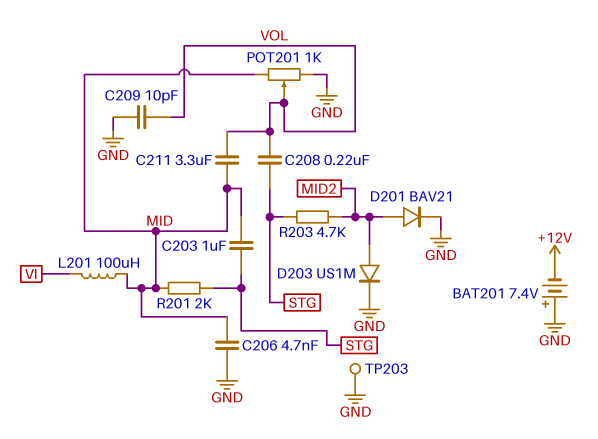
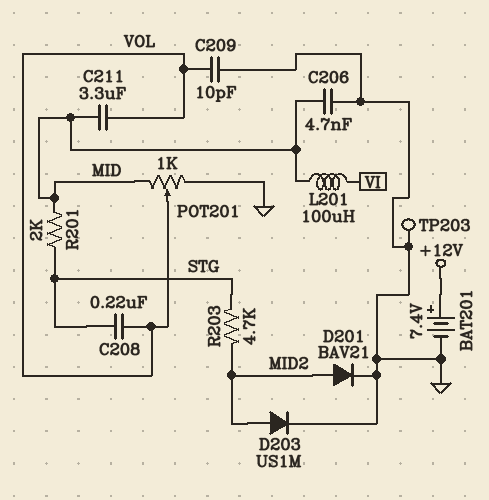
BAT201: 7.4V (plus GND, minus +12V) -> 7.4V (plus +12V, minus GND)
C203: 1uF (MID, STG) -> none

